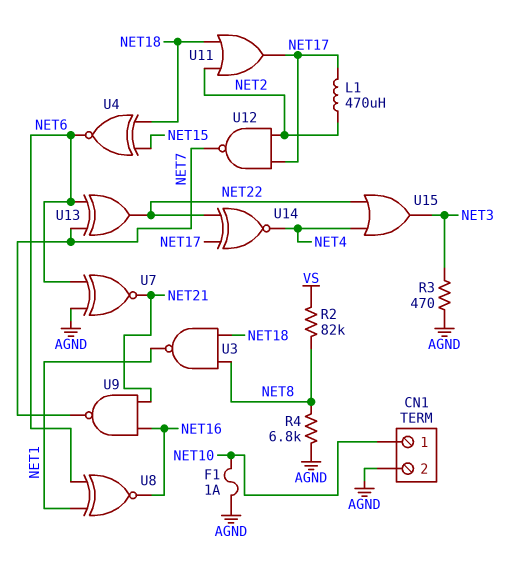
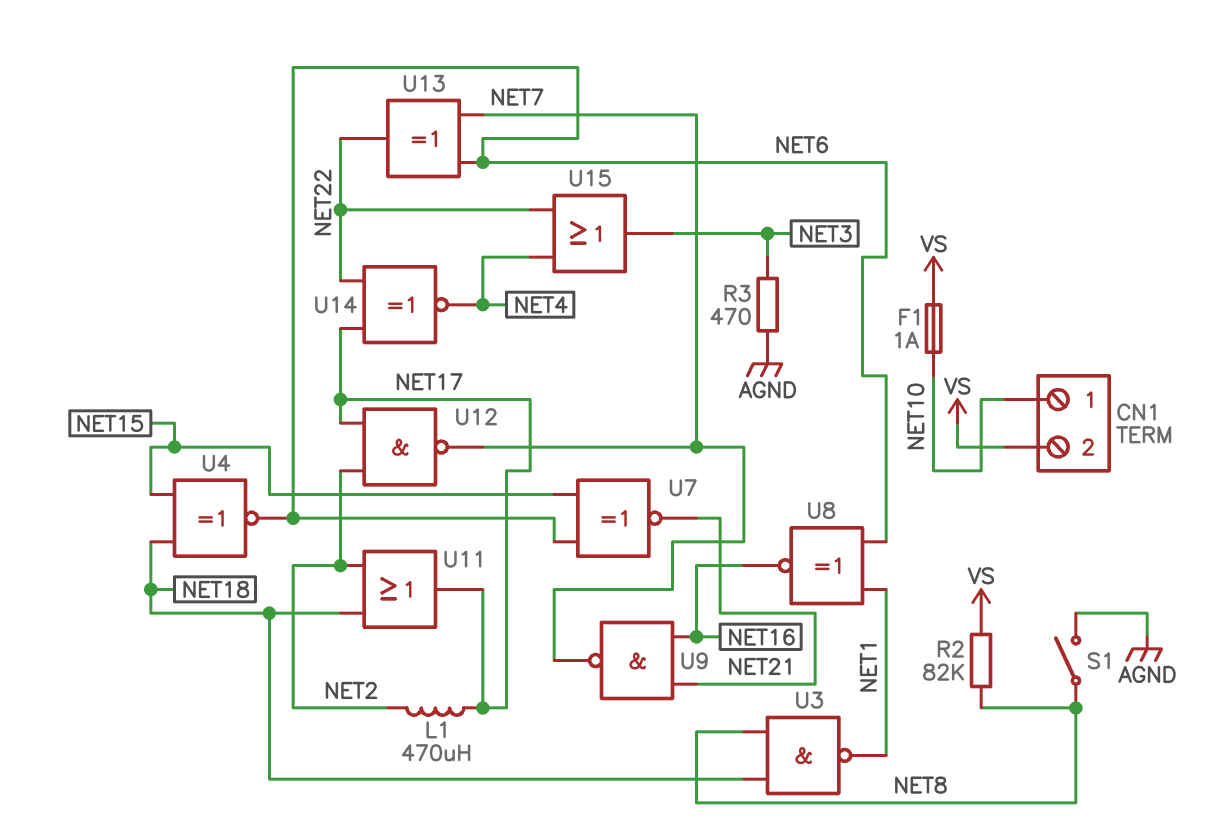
CN1 pin 2: AGND -> VS
F1: 1A (AGND, NET10) -> 1A (NET10, VS)
R4: 6.8k (AGND, NET8) -> none
S1: none -> switch (AGND, NET8)
U7: XNOR (in AGND, in NET6, out NET21) -> XNOR (in NET6, in NET15, out NET21)

